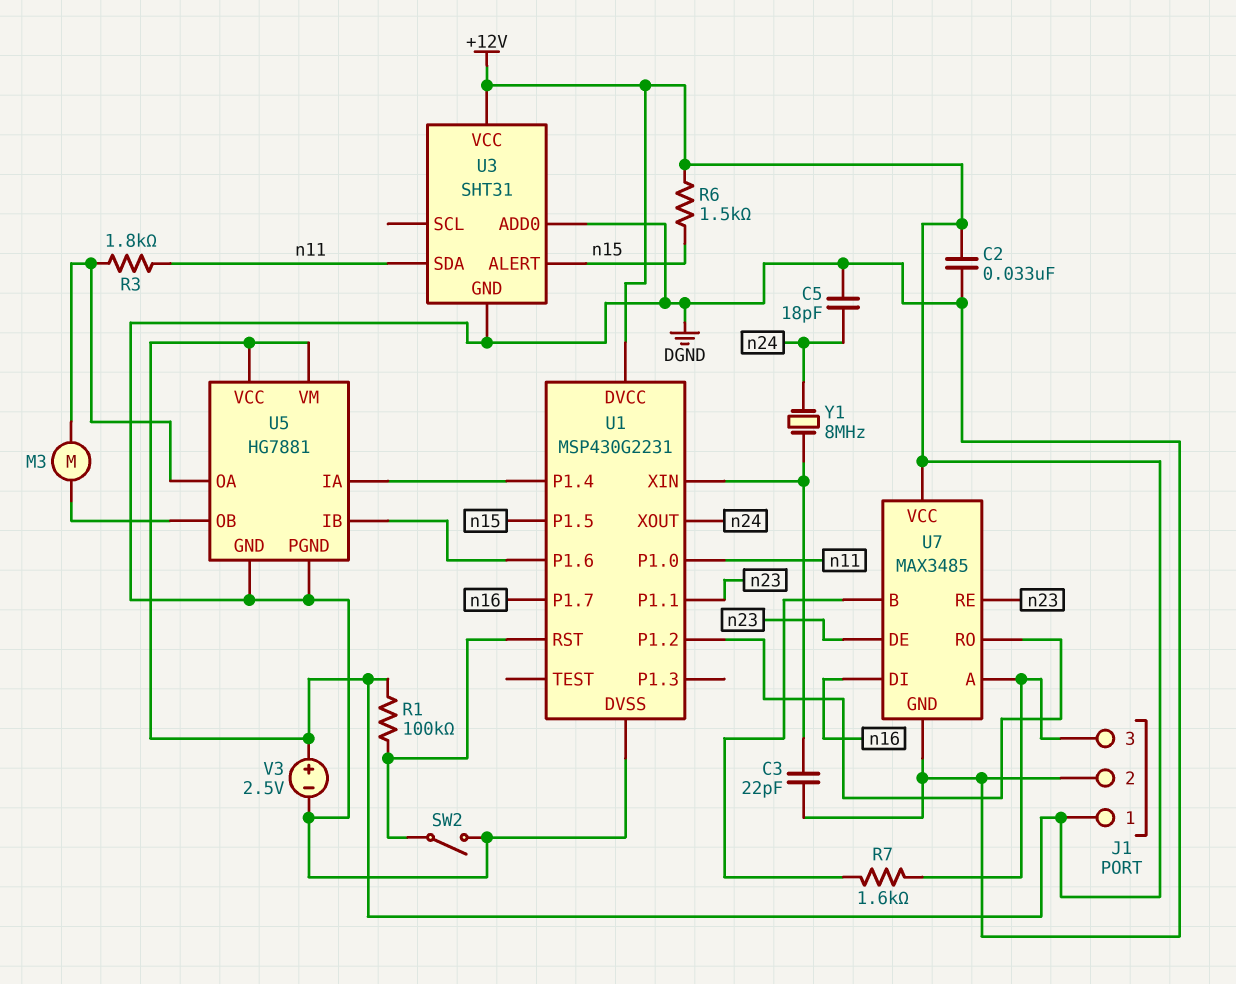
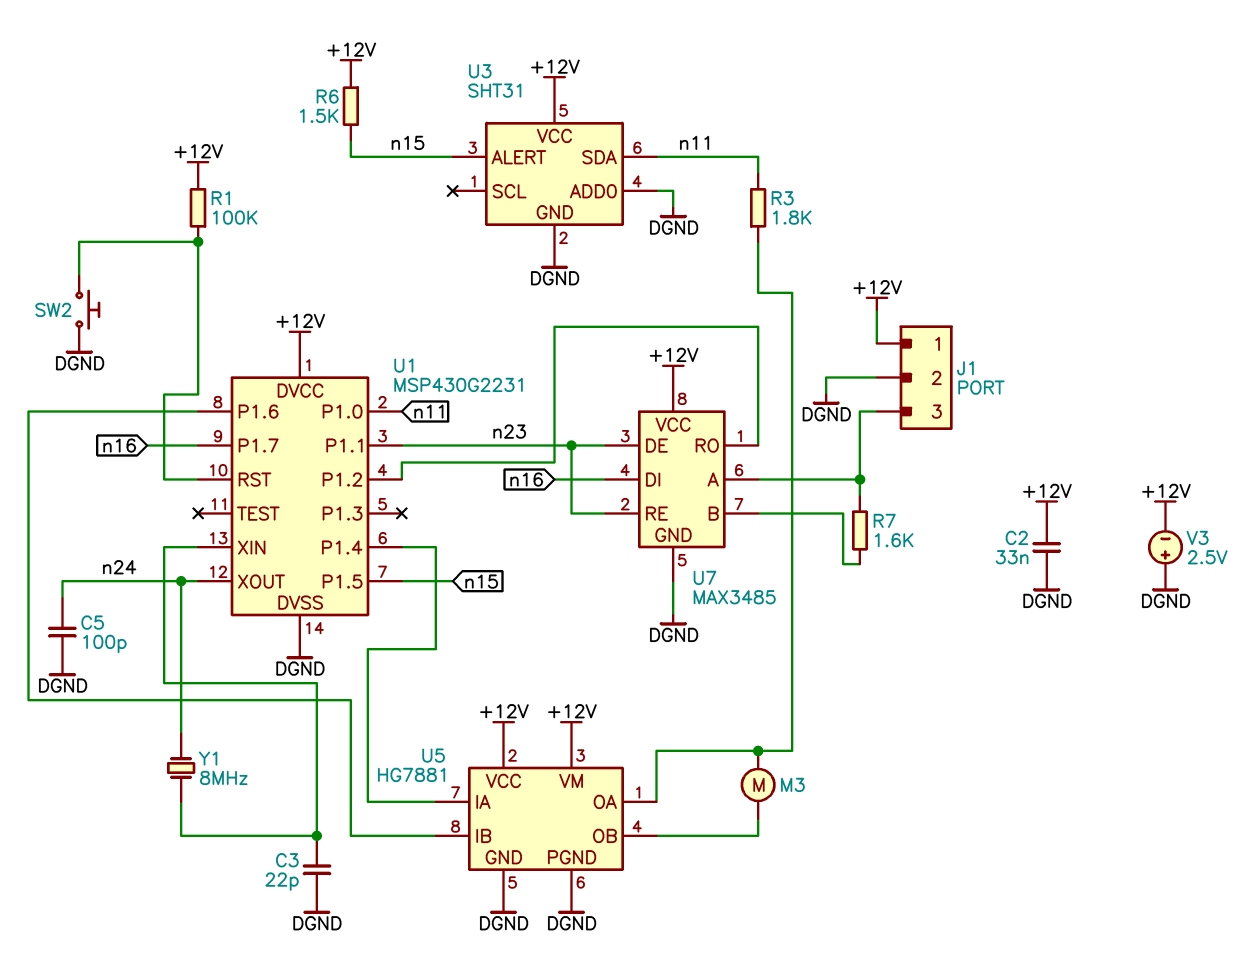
C5: 18pF (DGND, n24) -> 100pF (DGND, n24)
SW2: switch (DGND, U1/RST) -> button (DGND, U1/RST)
V3: 2.5V (plus +12V, minus DGND) -> 2.5V (plus DGND, minus +12V)

